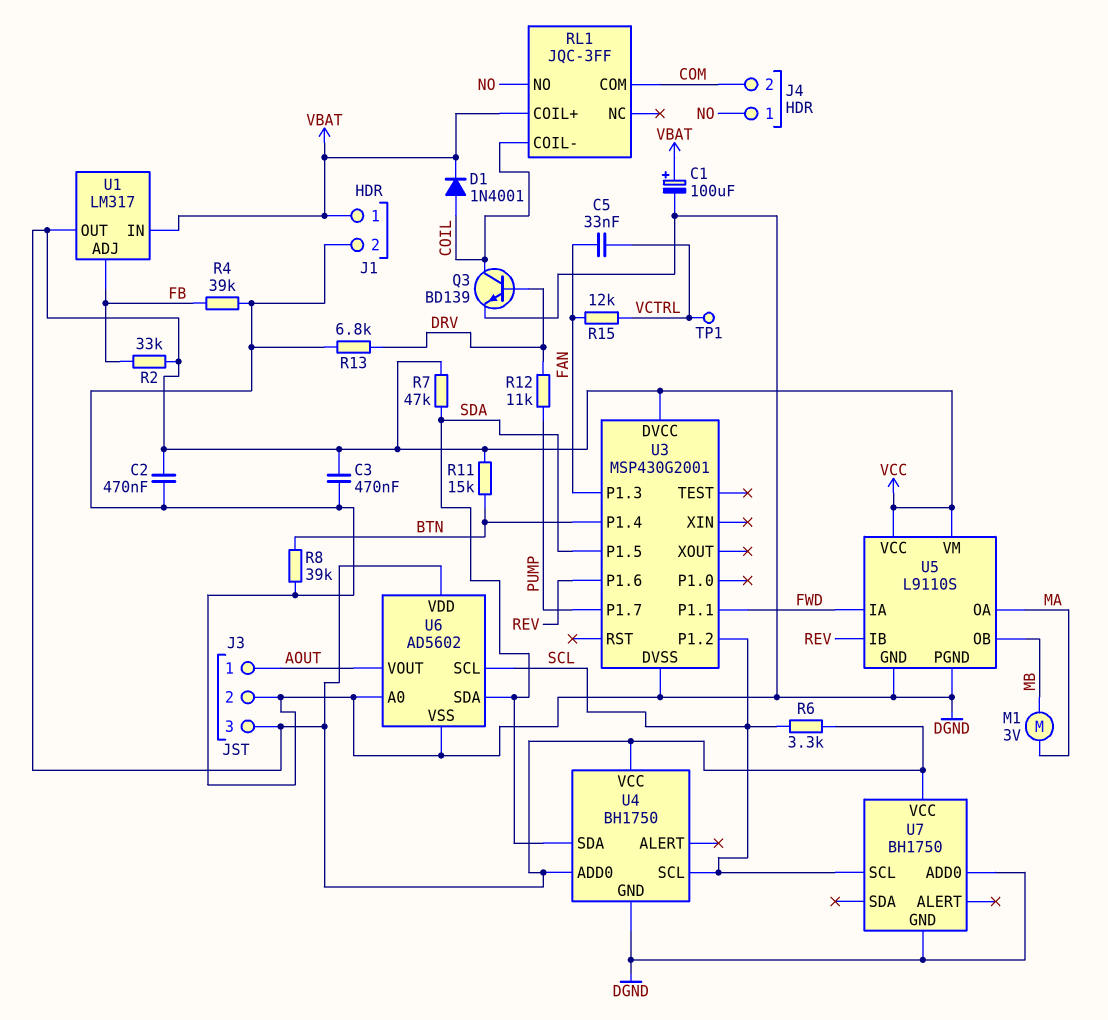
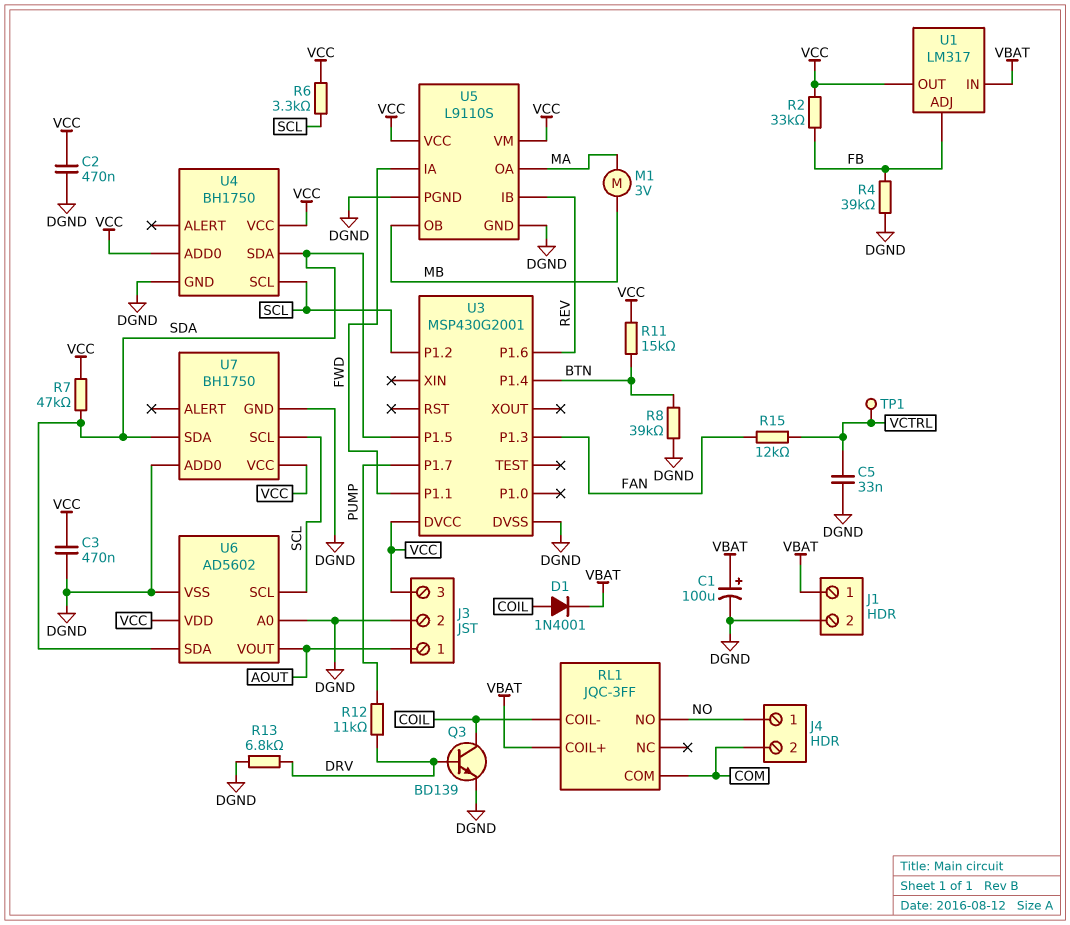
C5: 33nF (FAN, VCTRL) -> 33nF (DGND, VCTRL)
U7 pin SDA: none -> SDA

